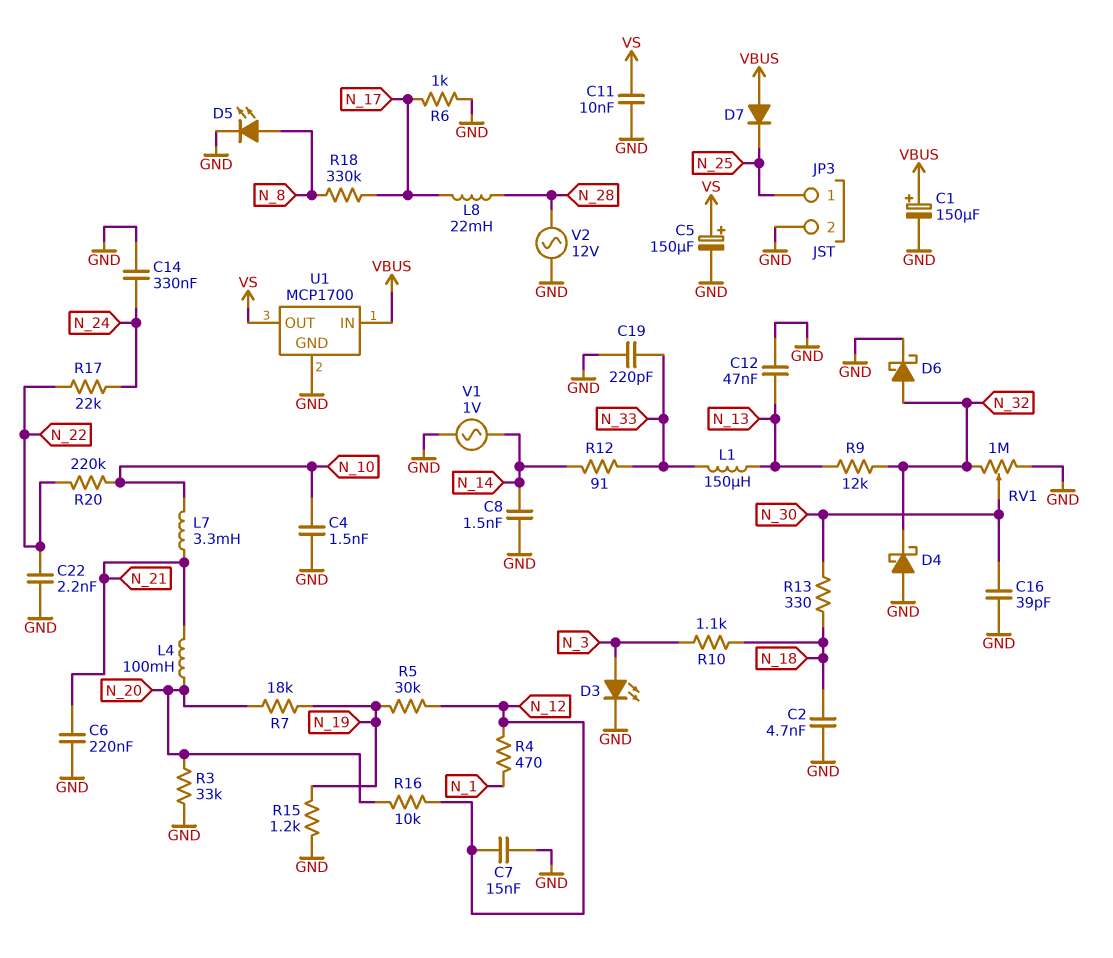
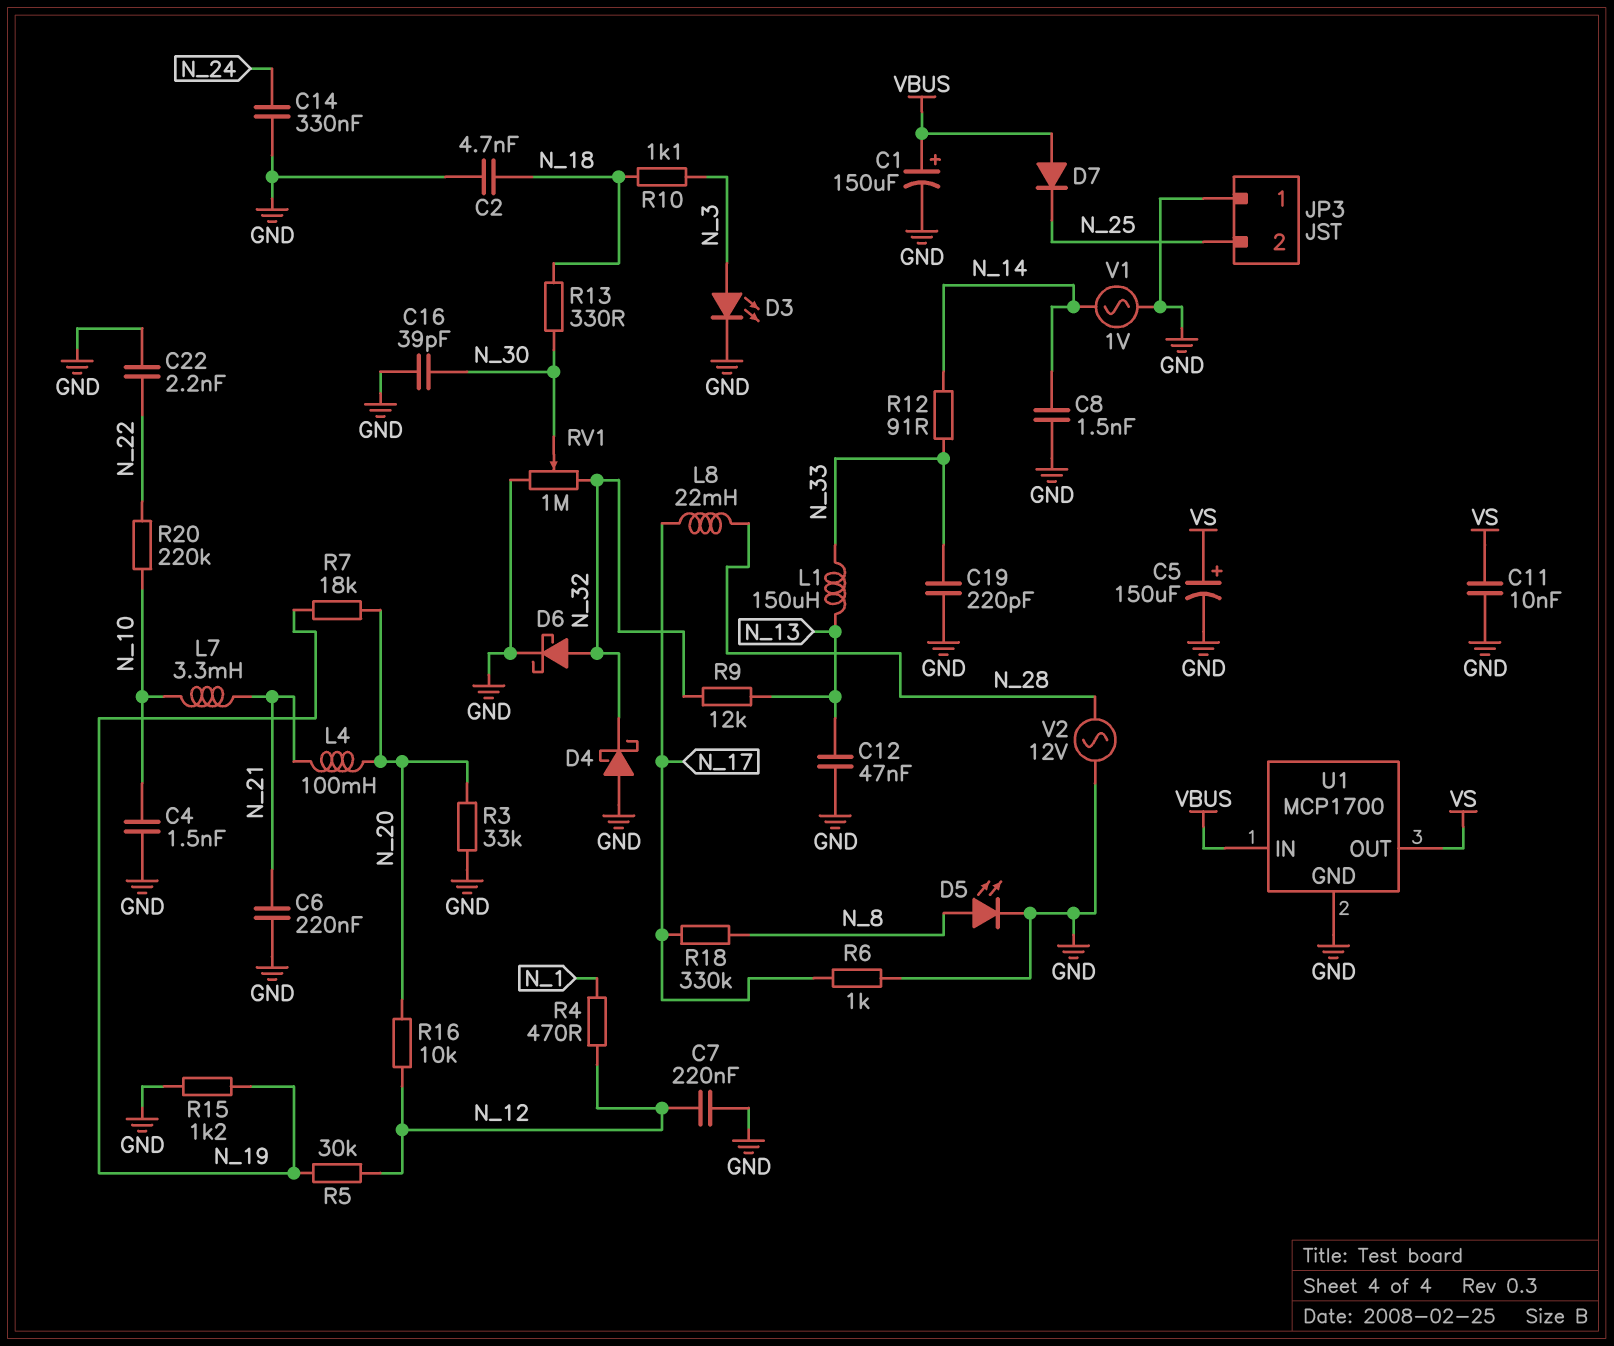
C7: 15nF (GND, N_12) -> 220nF (GND, N_12)
JP3 pin 1: N_25 -> GND
JP3 pin 2: GND -> N_25
R17: 22k (N_22, N_24) -> none

